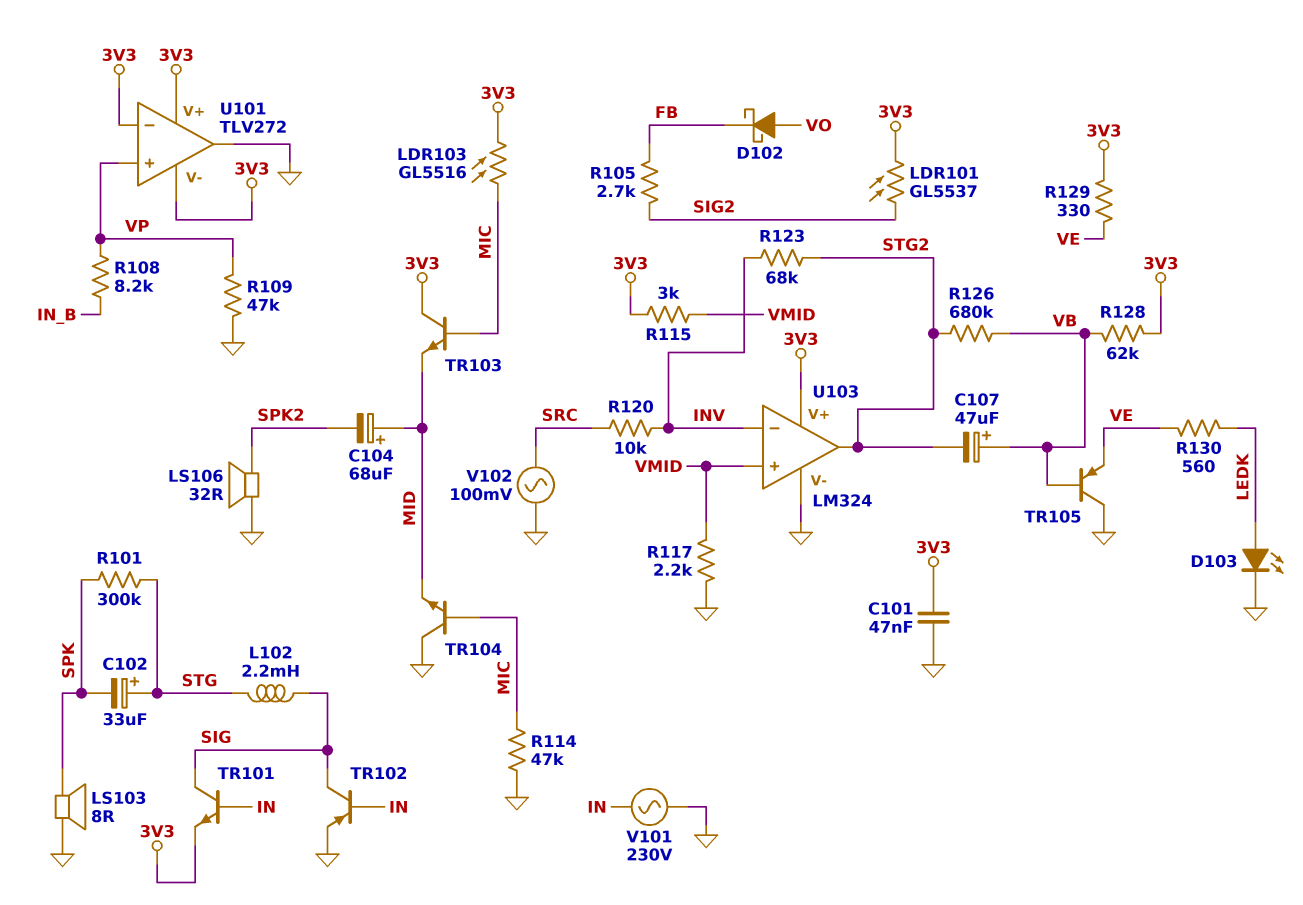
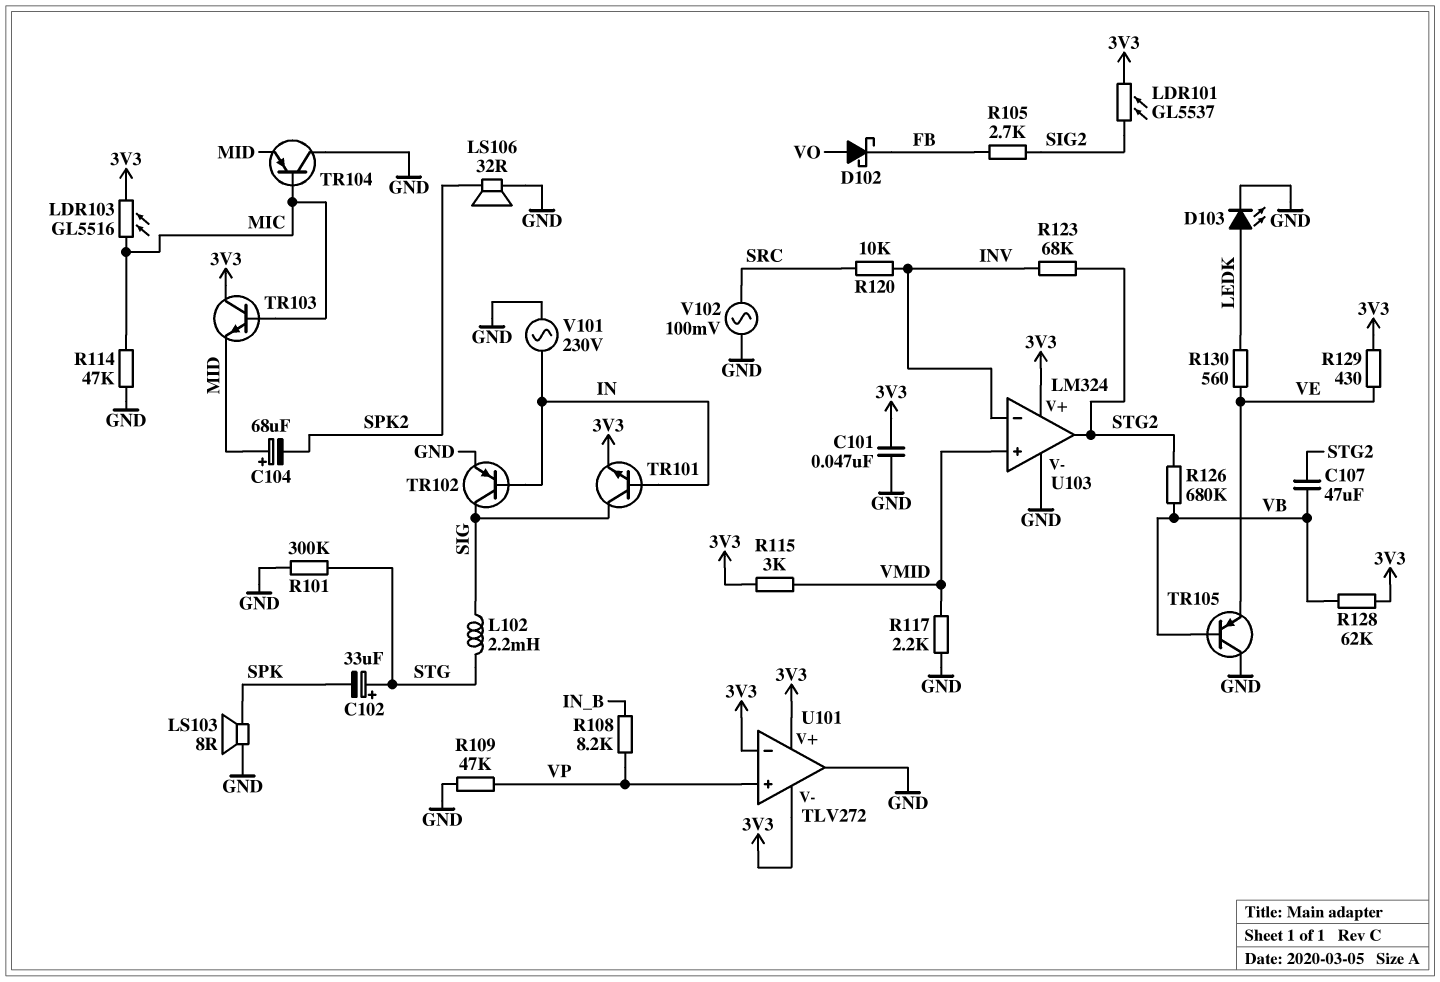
C107: 47uF (plus VB, minus STG2) -> 47uF (STG2, VB)
R101: 300k (SPK, STG) -> 300k (GND, STG)
R129: 330 (3V3, VE) -> 430 (3V3, VE)
TR104: NPN (B MIC, C GND, E MID) -> PNP (B MIC, C GND, E MID)

